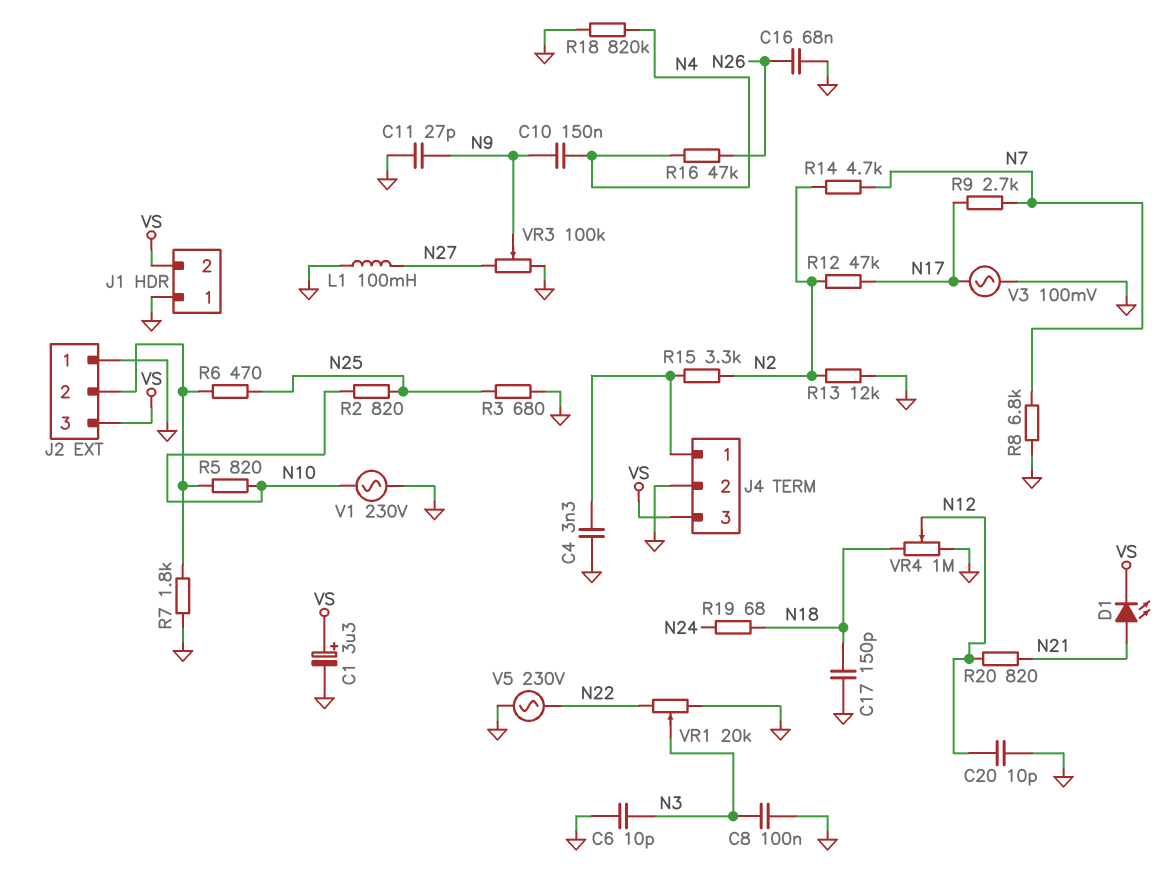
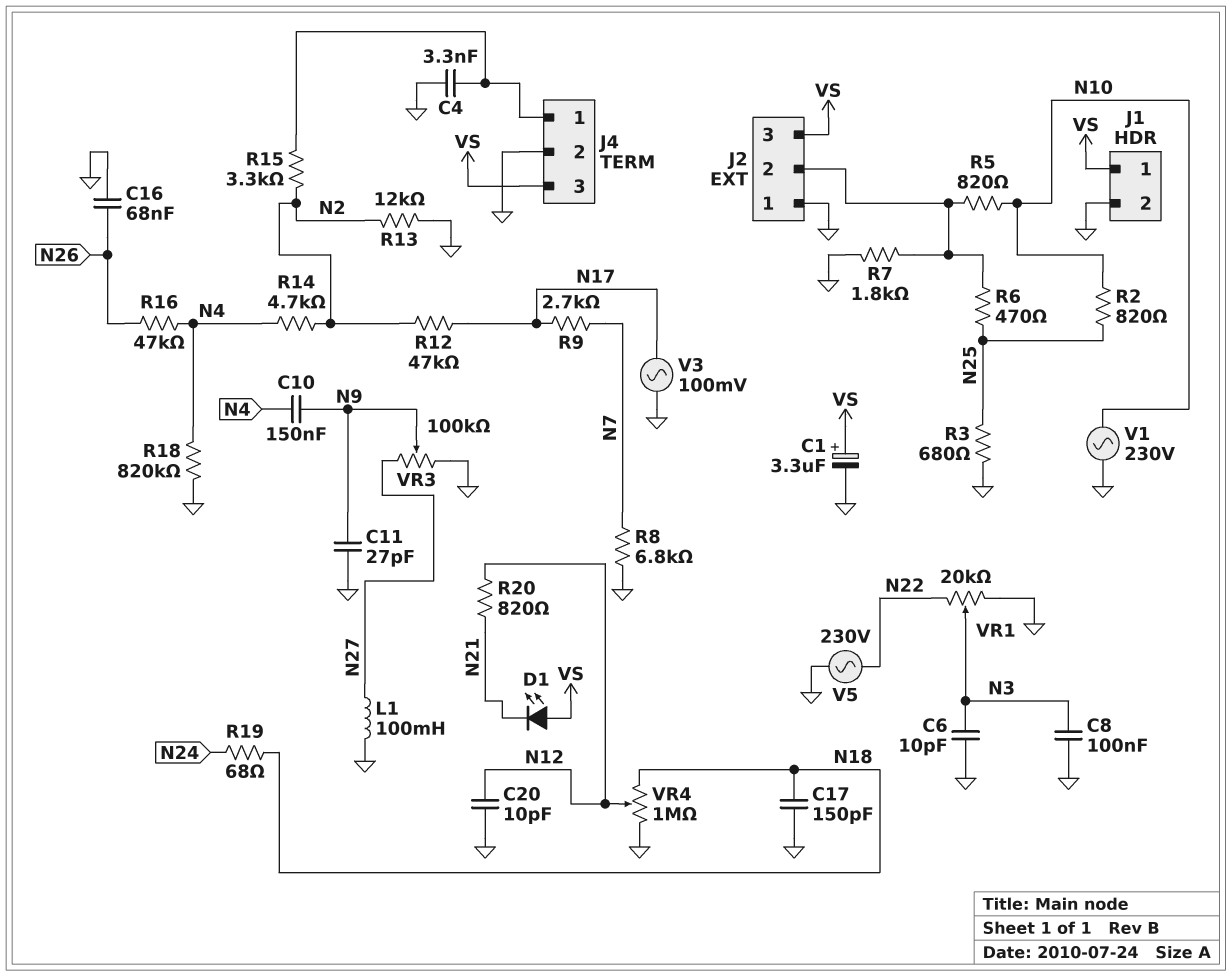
D1: LED (A N21, K VS) -> LED (A VS, K N21)
J1 pin 1: GND -> VS
J1 pin 2: VS -> GND
R14: 4.7k (N2, N7) -> 4.7k (N2, N4)

